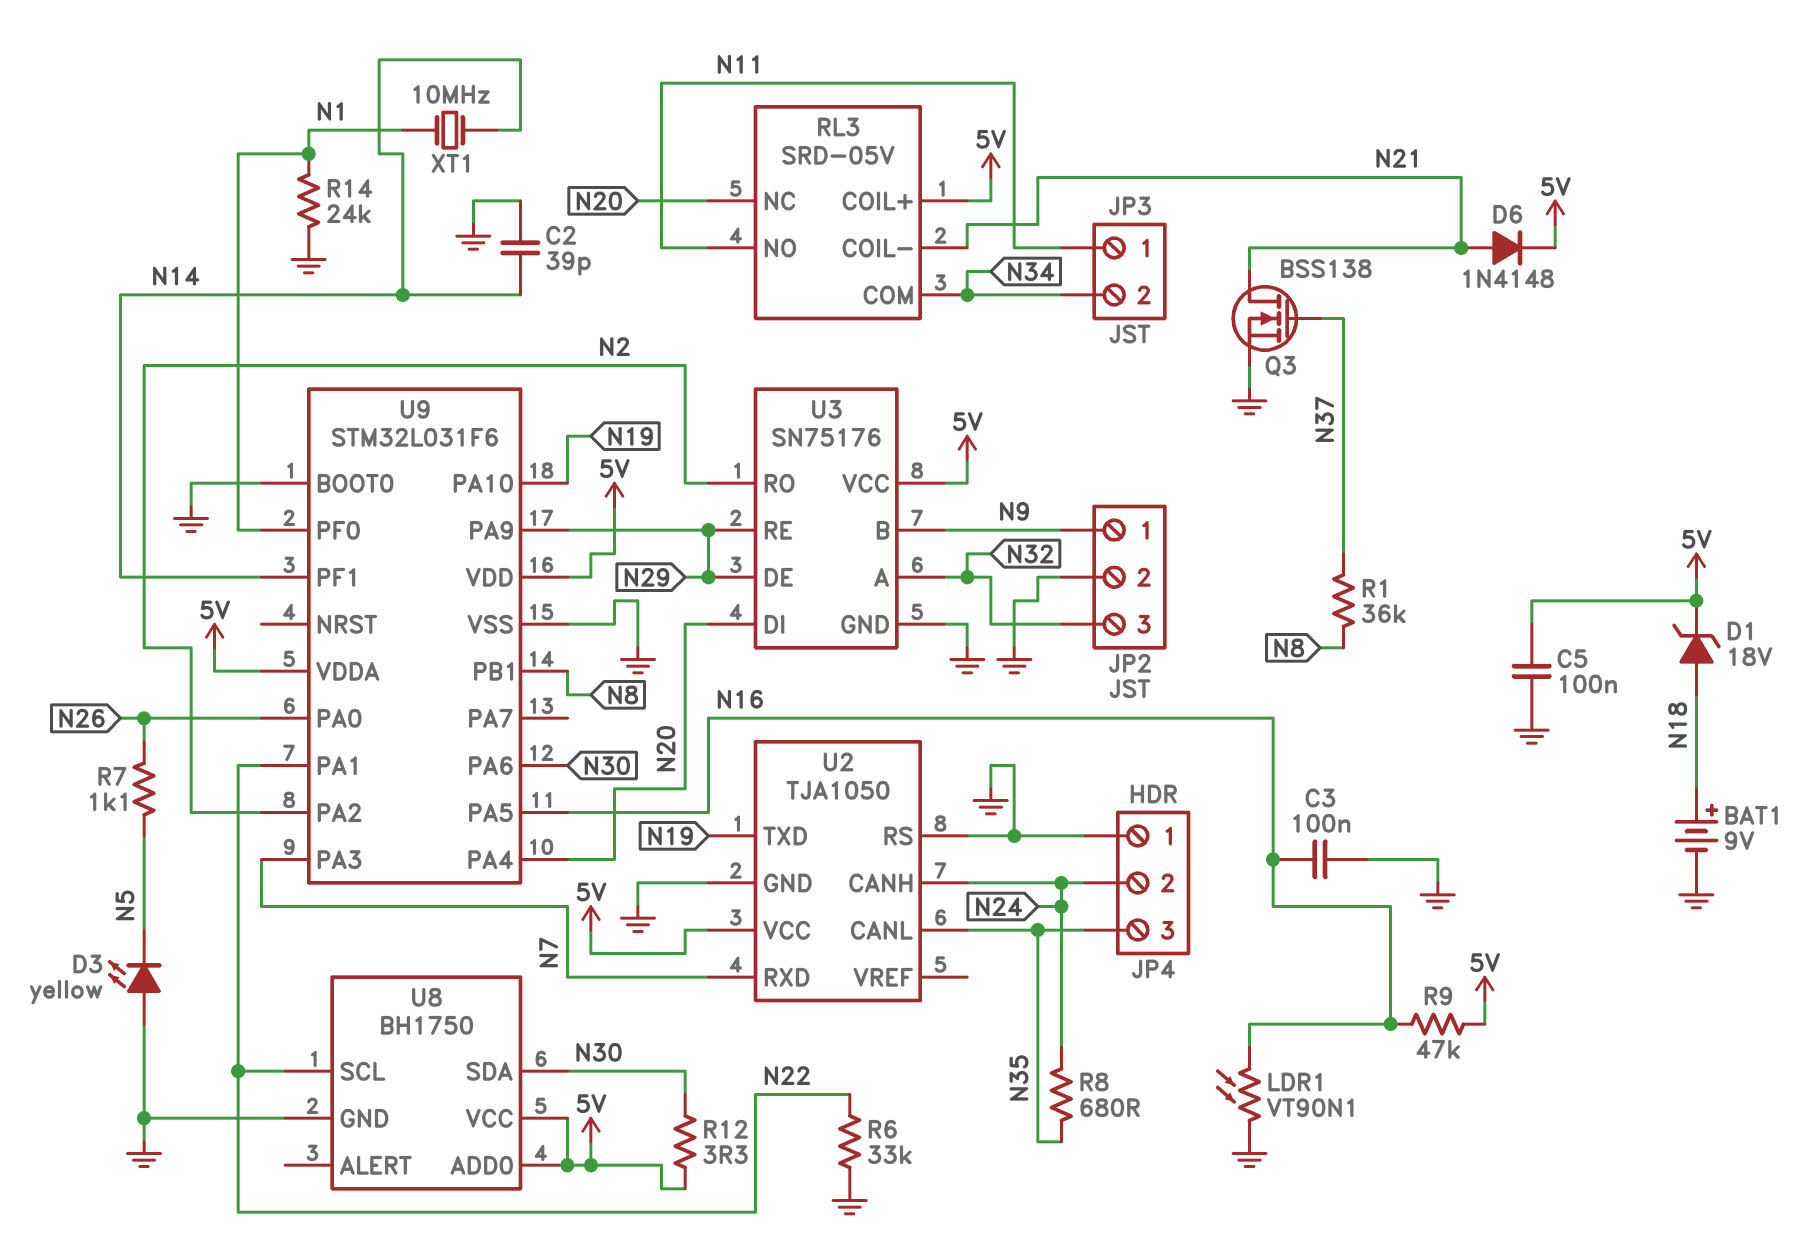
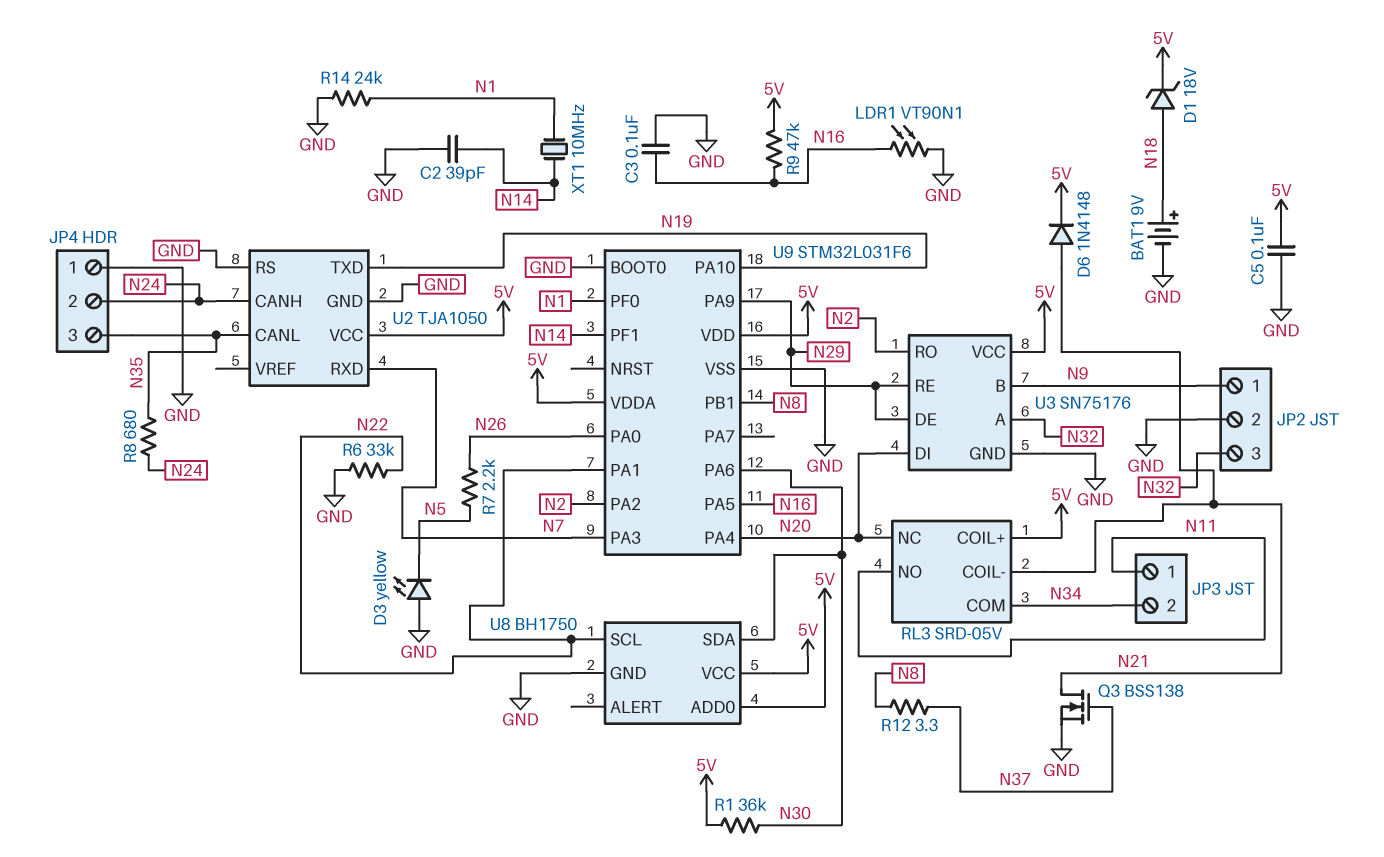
R1: 36k (N8, N37) -> 36k (5V, N30)
R7: 1.1k (N5, N26) -> 2.2k (N5, N26)
R12: 3.3 (5V, N30) -> 3.3 (N8, N37)

